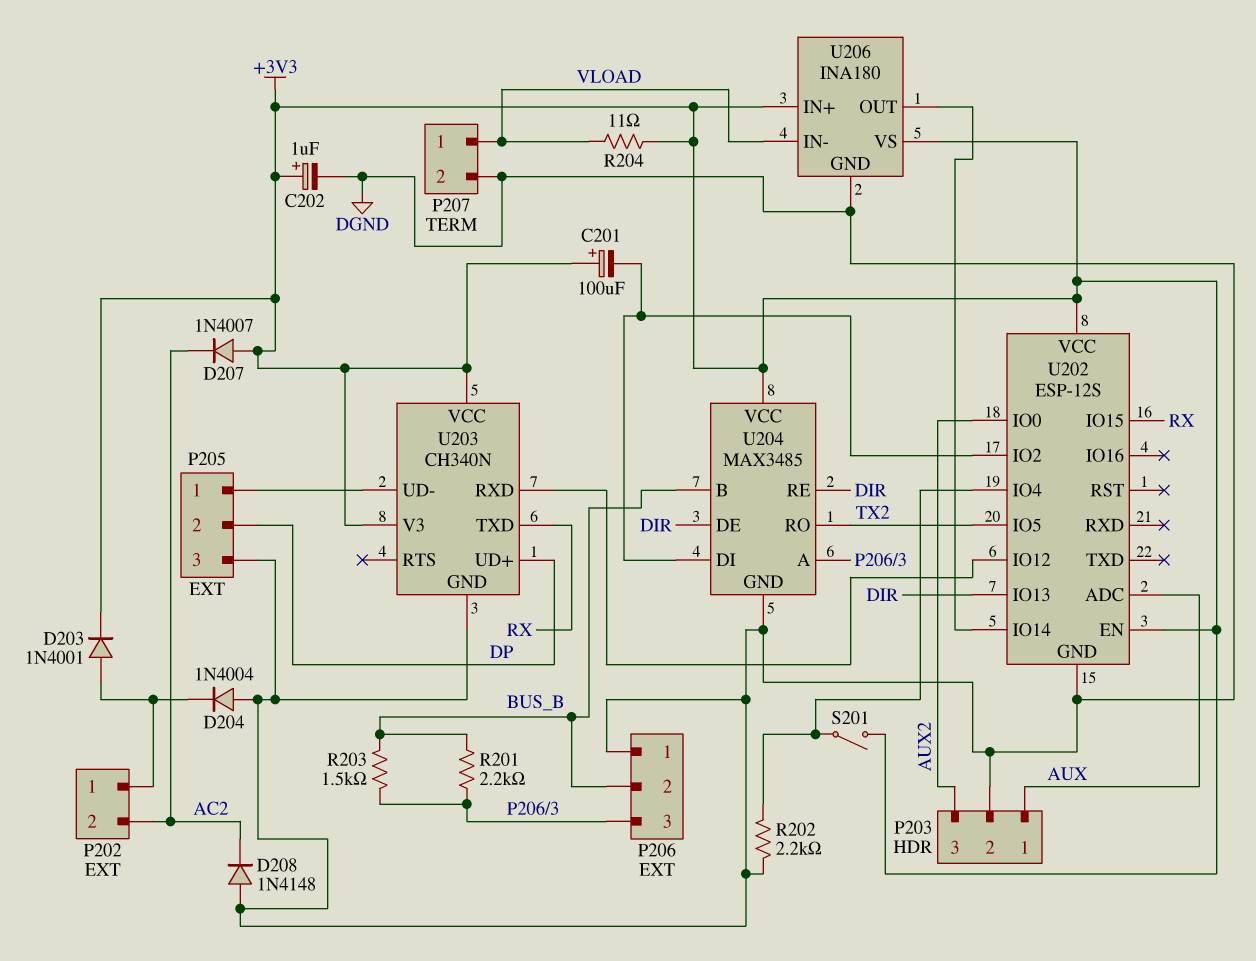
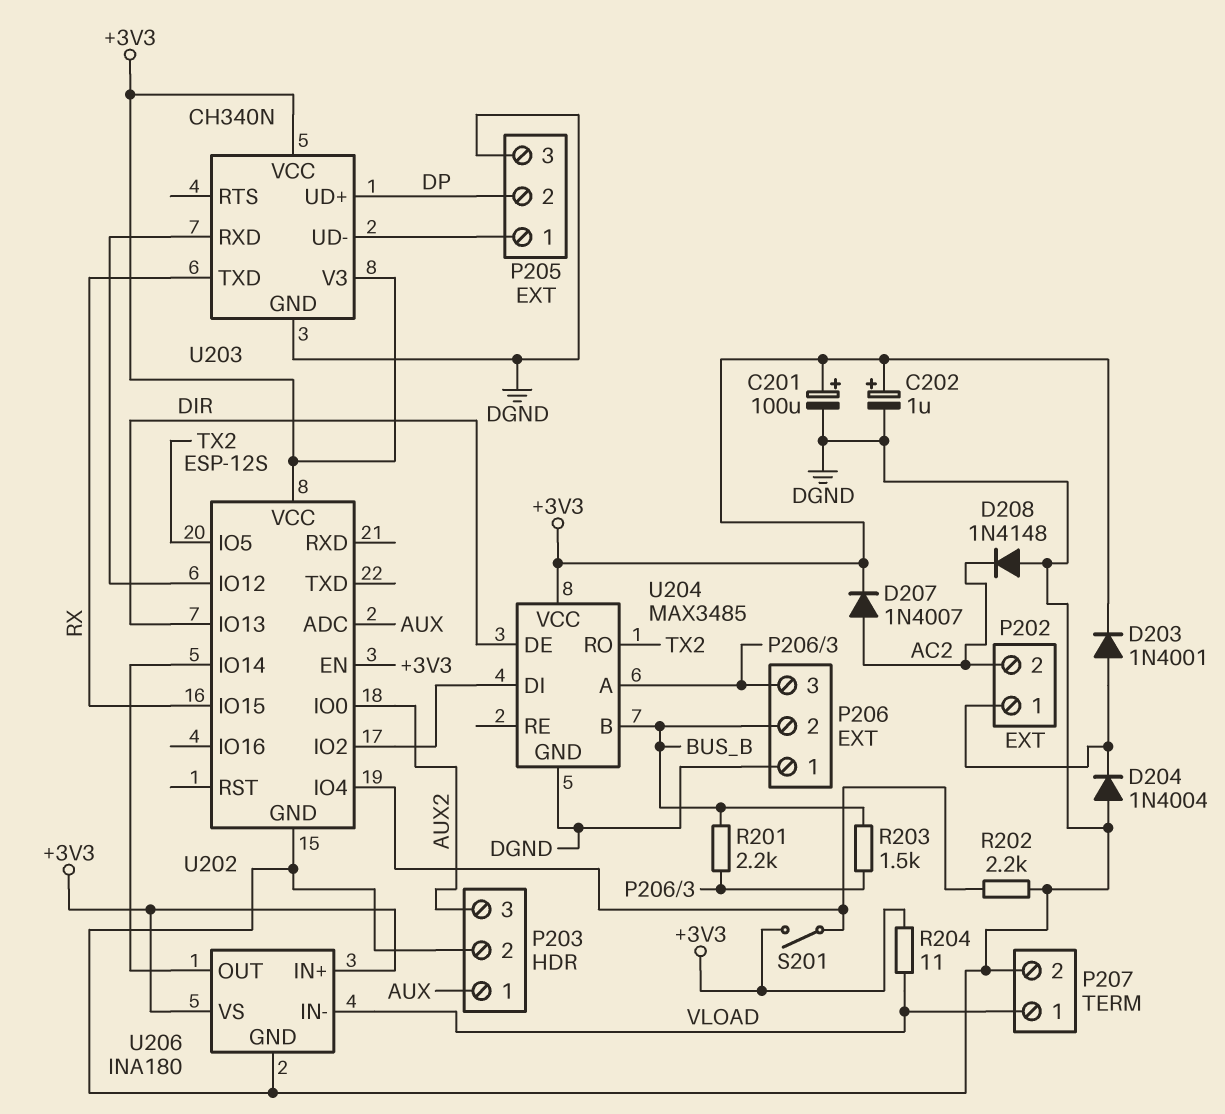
C201: 100uF (plus +3V3, minus U202/IO2) -> 100uF (plus +3V3, minus DGND)
D207: diode 1N4007 (A +3V3, K AC2) -> diode 1N4007 (A AC2, K +3V3)
U204 pin RE: DIR -> none

